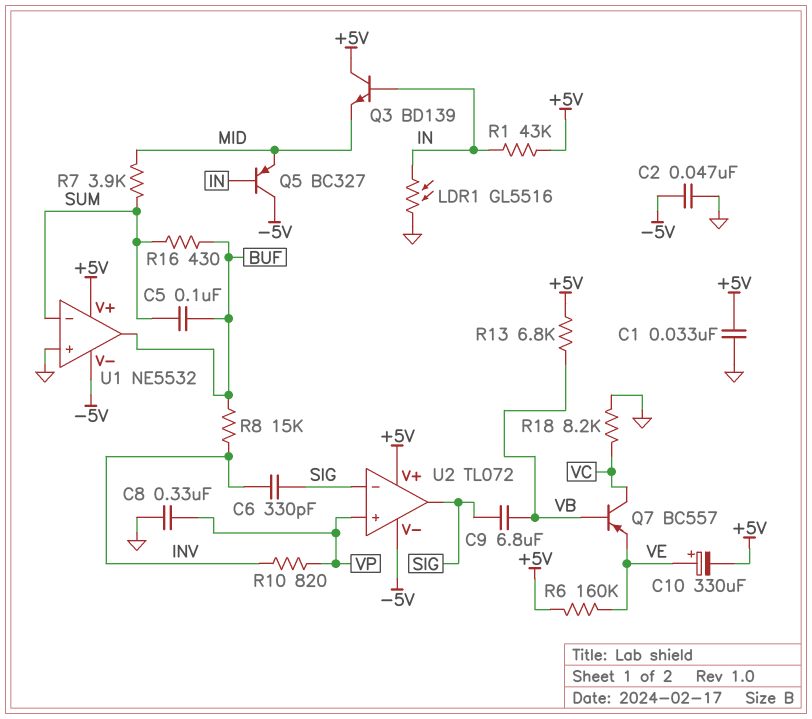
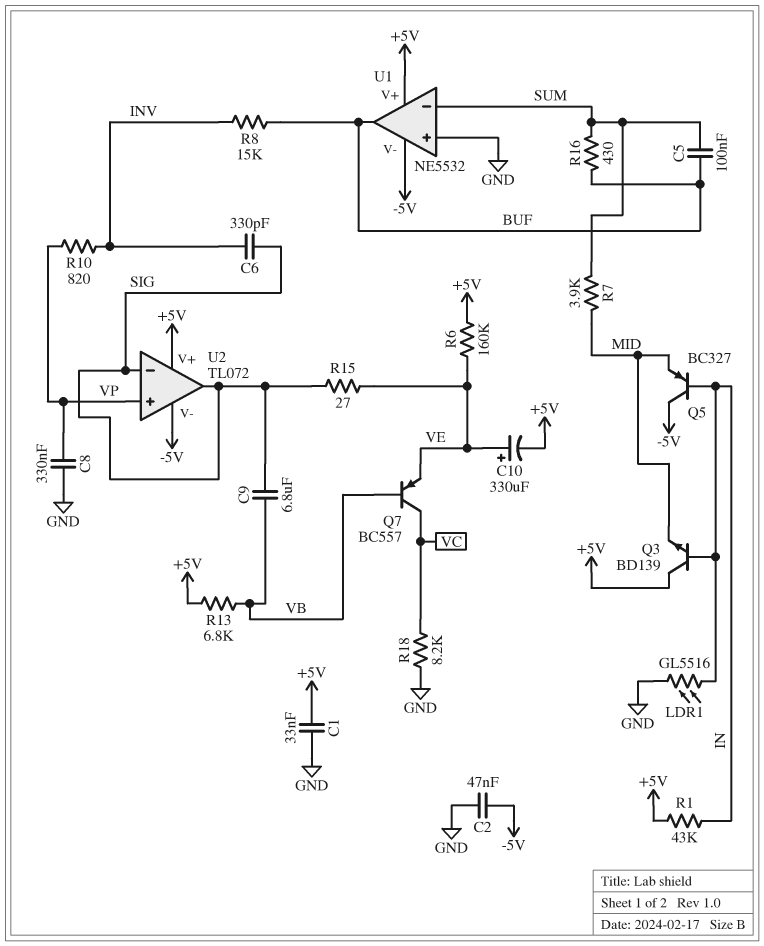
R15: none -> 27 (SIG, VE)

